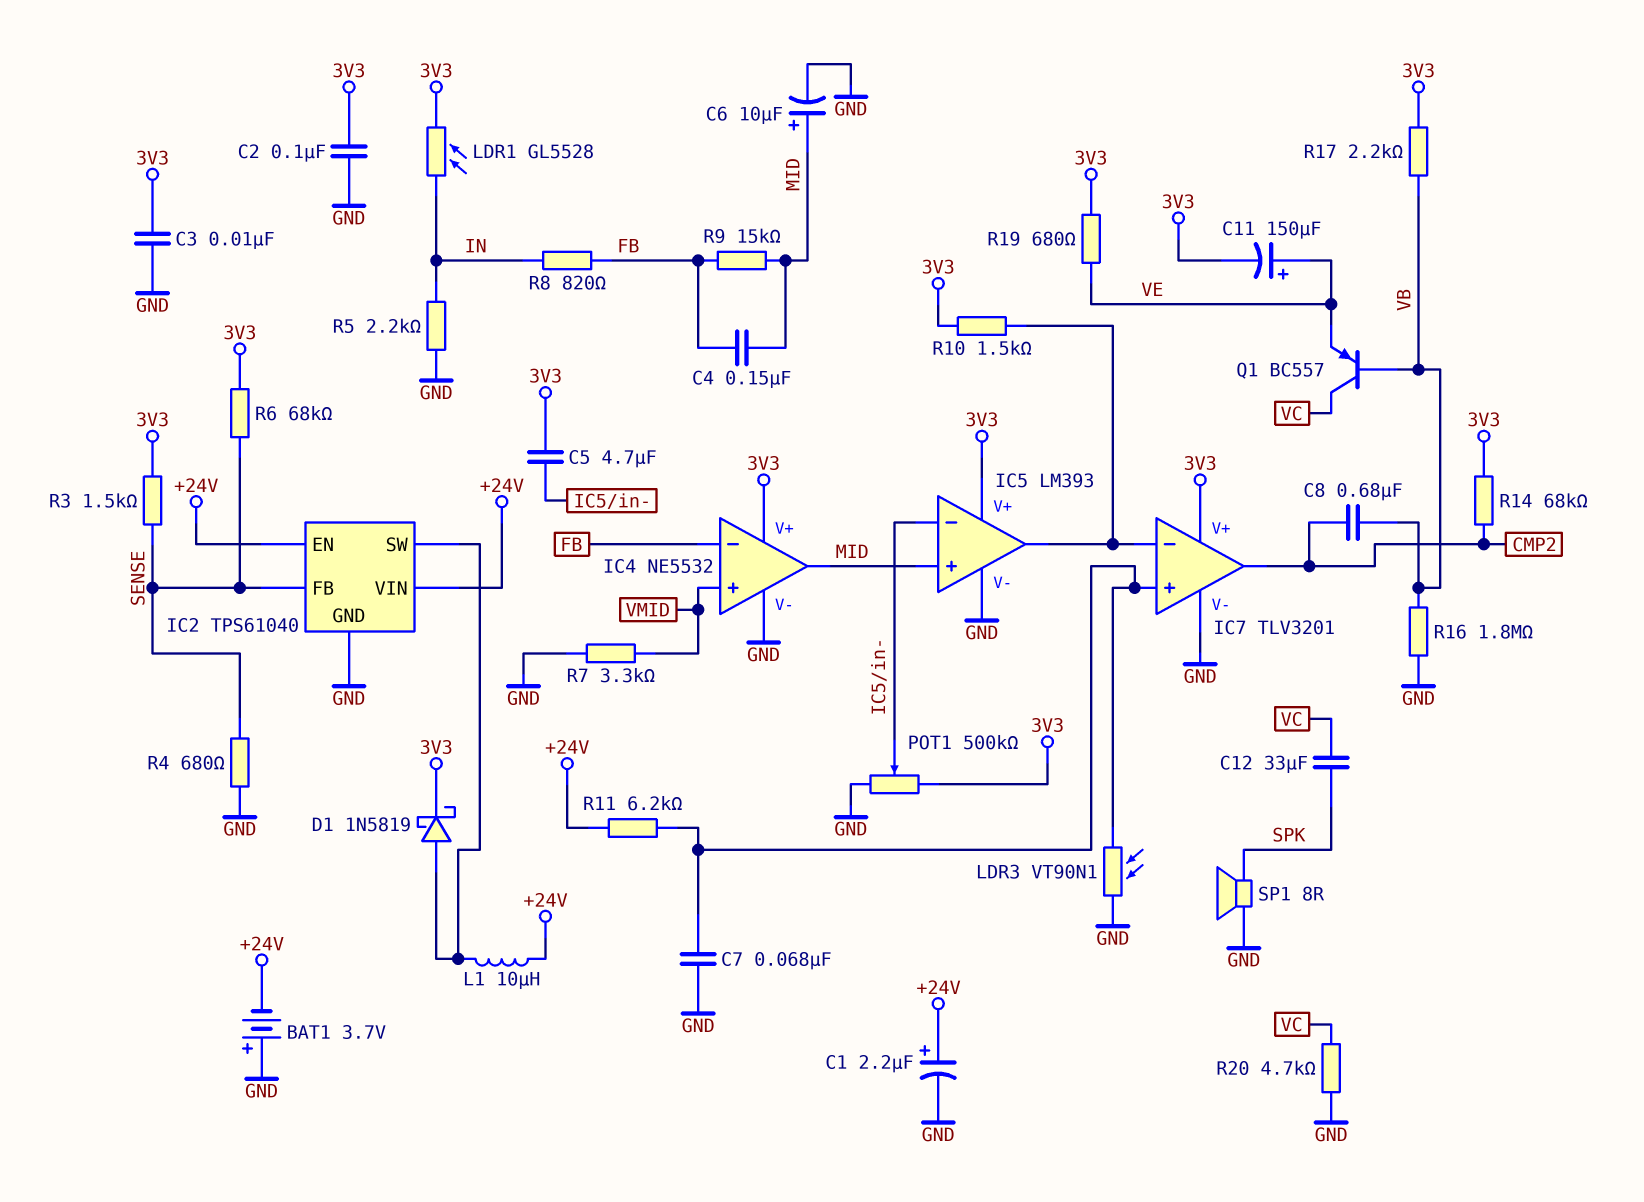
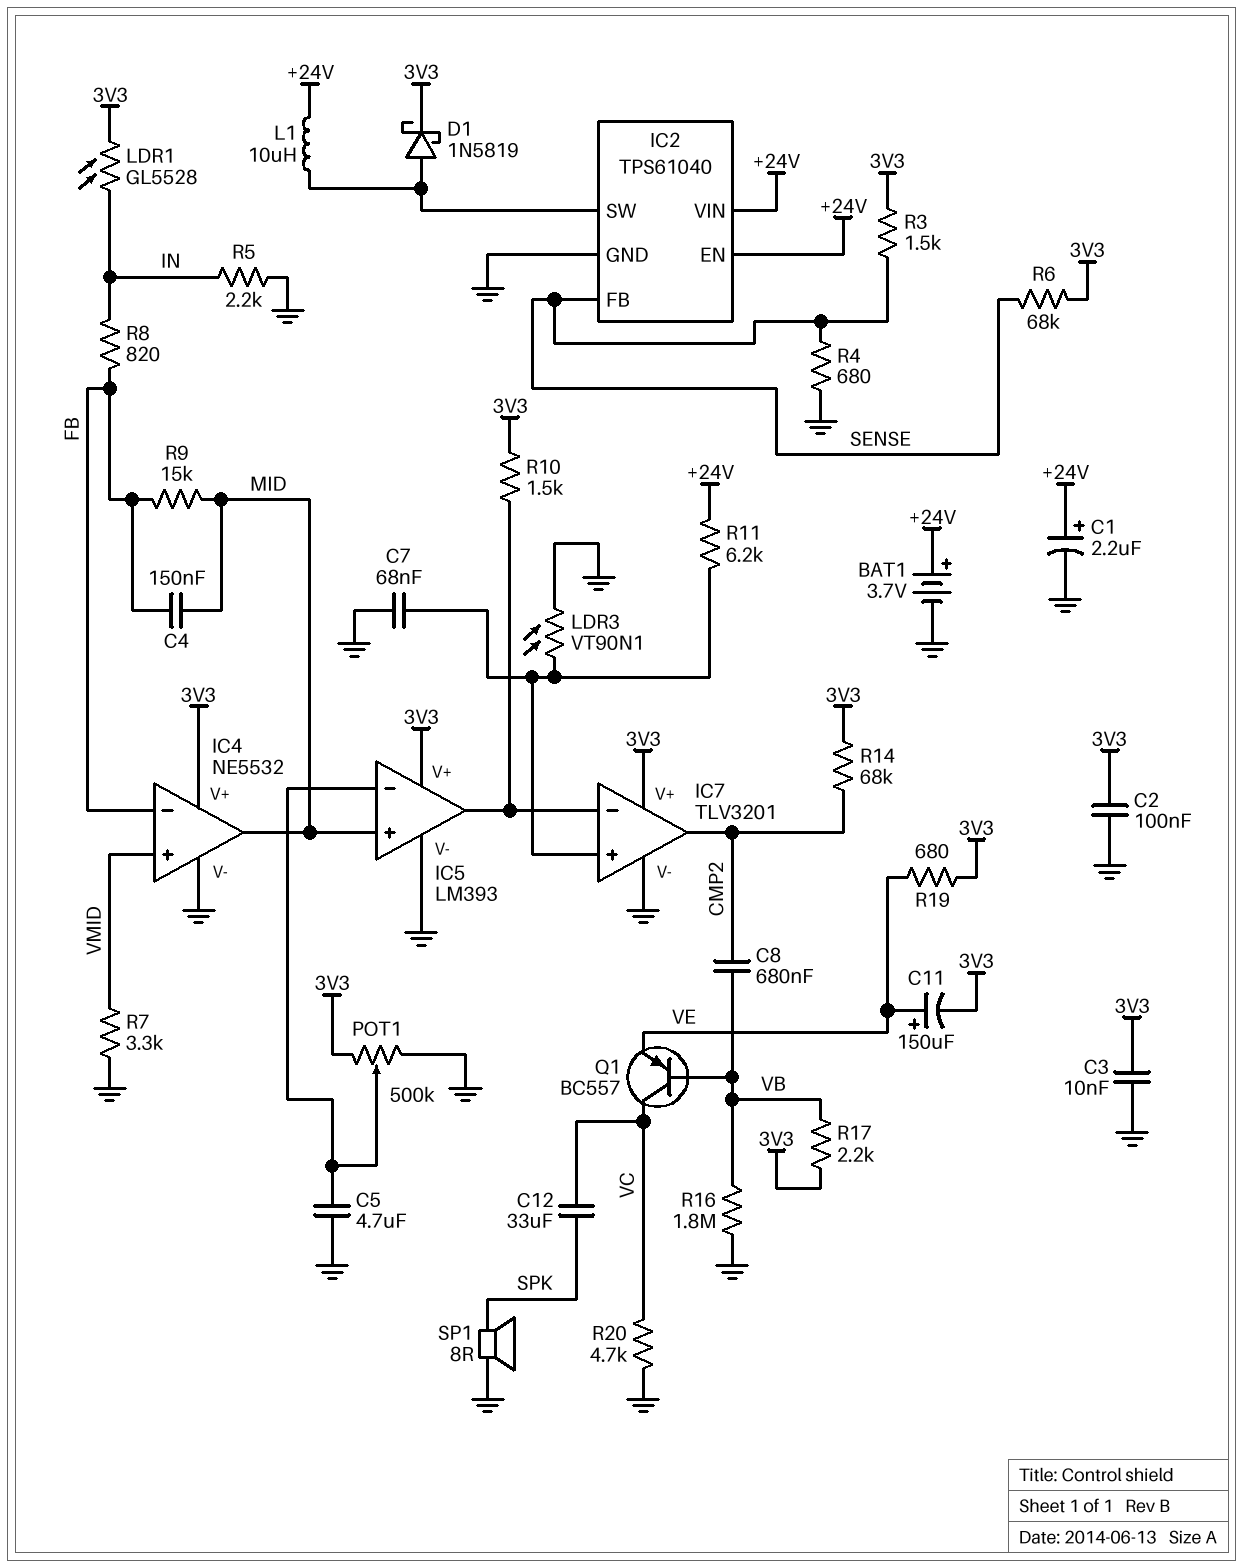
BAT1: 3.7V (plus GND, minus +24V) -> 3.7V (plus +24V, minus GND)
C5: 4.7uF (3V3, IC5/in-) -> 4.7uF (GND, IC5/in-)
C6: 10uF (plus MID, minus GND) -> none

